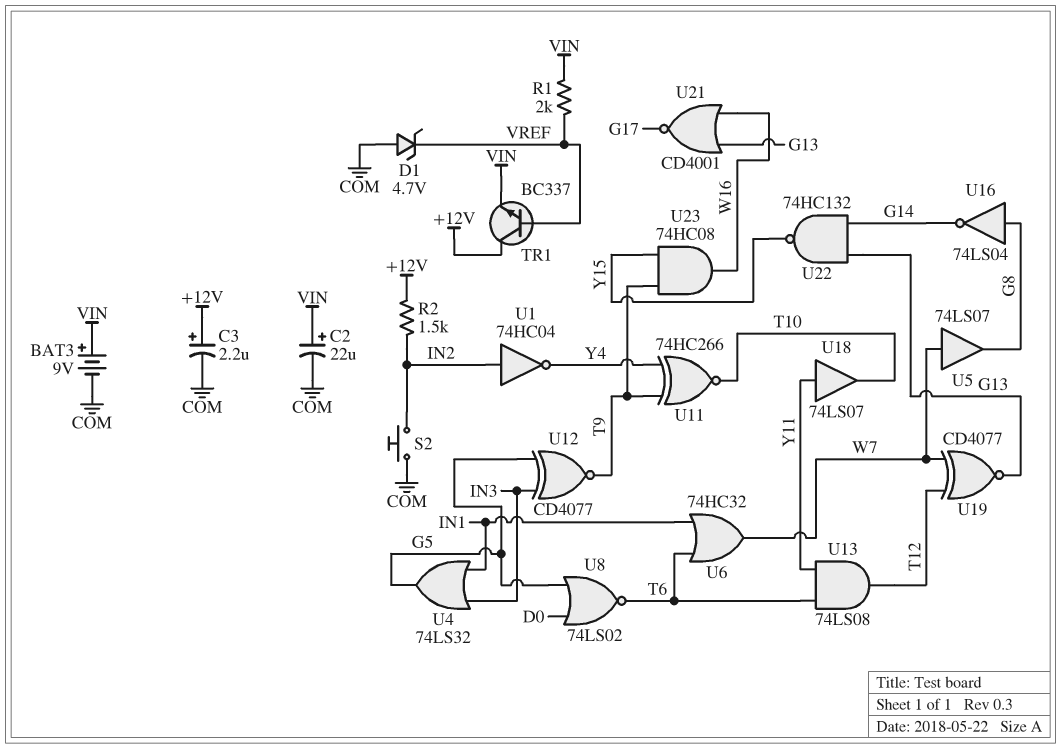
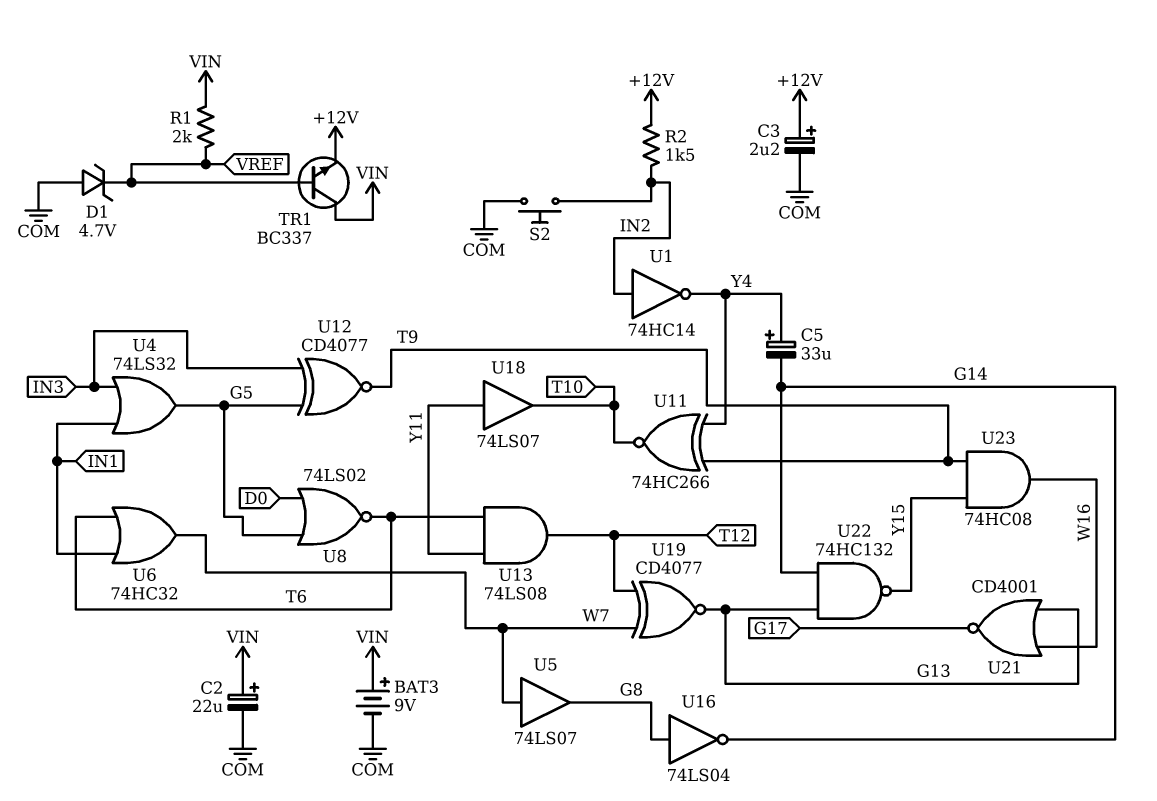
C5: none -> 33uF (plus Y4, minus G14)
TR1: NPN BC337 (B VREF, C +12V, E VIN) -> NPN BC337 (B VREF, C VIN, E +12V)
U1: NOT 74HC04 (in IN2, out Y4) -> NOT 74HC14 (in IN2, out Y4)

